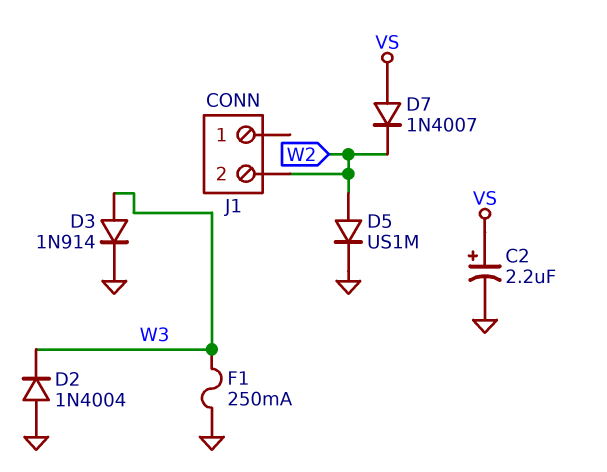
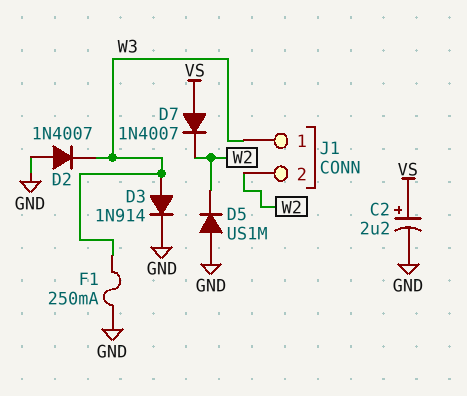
D2: diode 1N4004 (A GND, K W3) -> diode 1N4007 (A GND, K W3)
D5: diode US1M (A W2, K GND) -> diode US1M (A GND, K W2)
J1 pin 1: none -> W3

